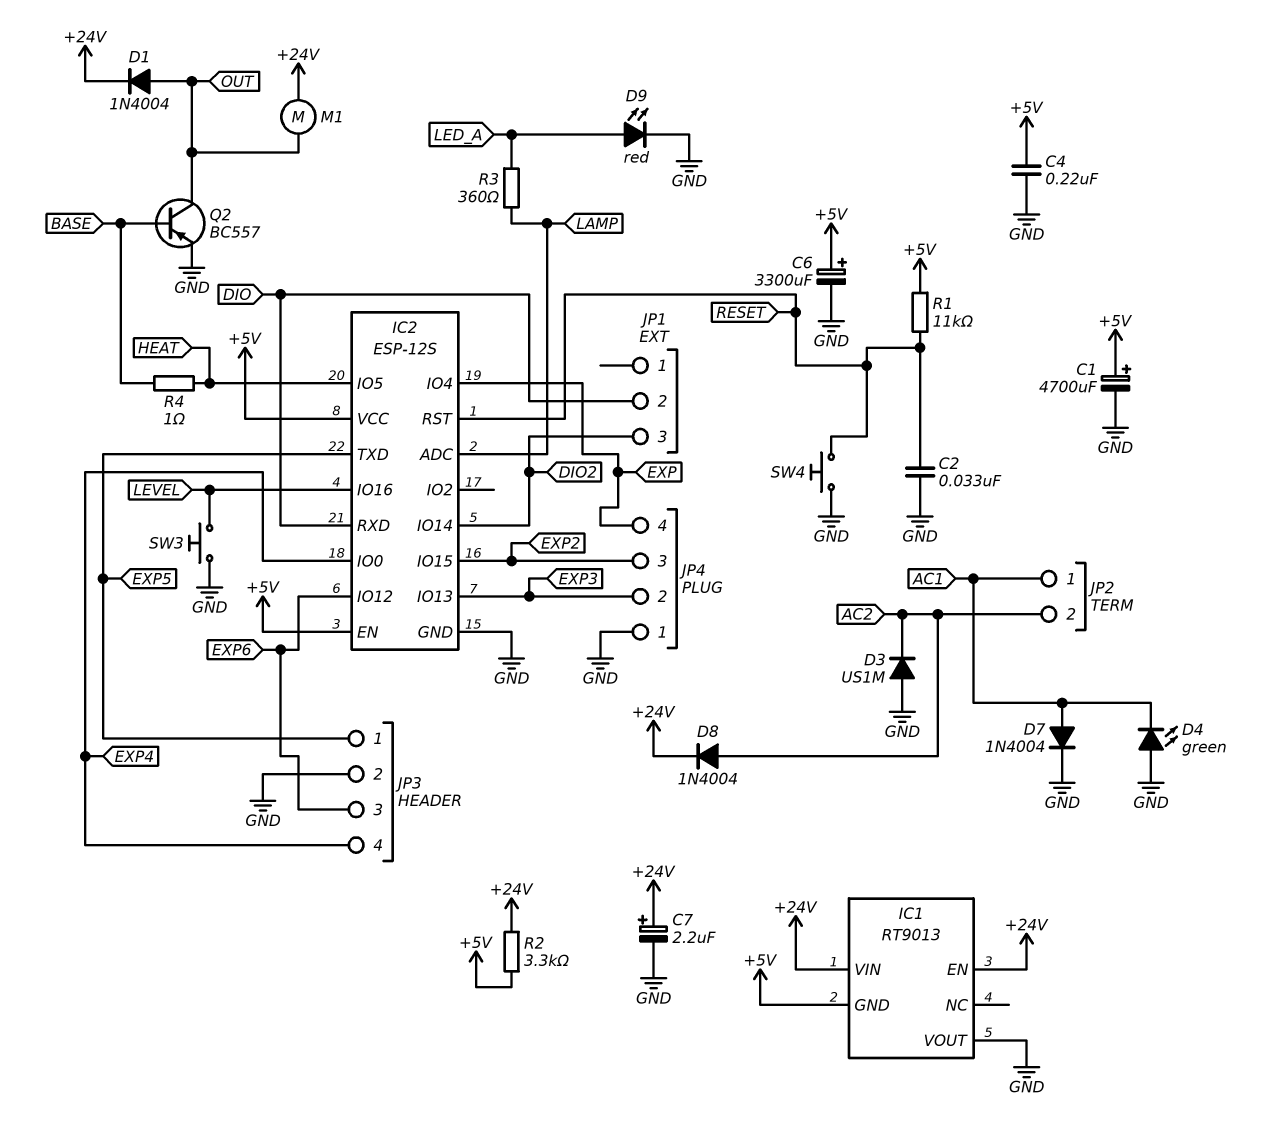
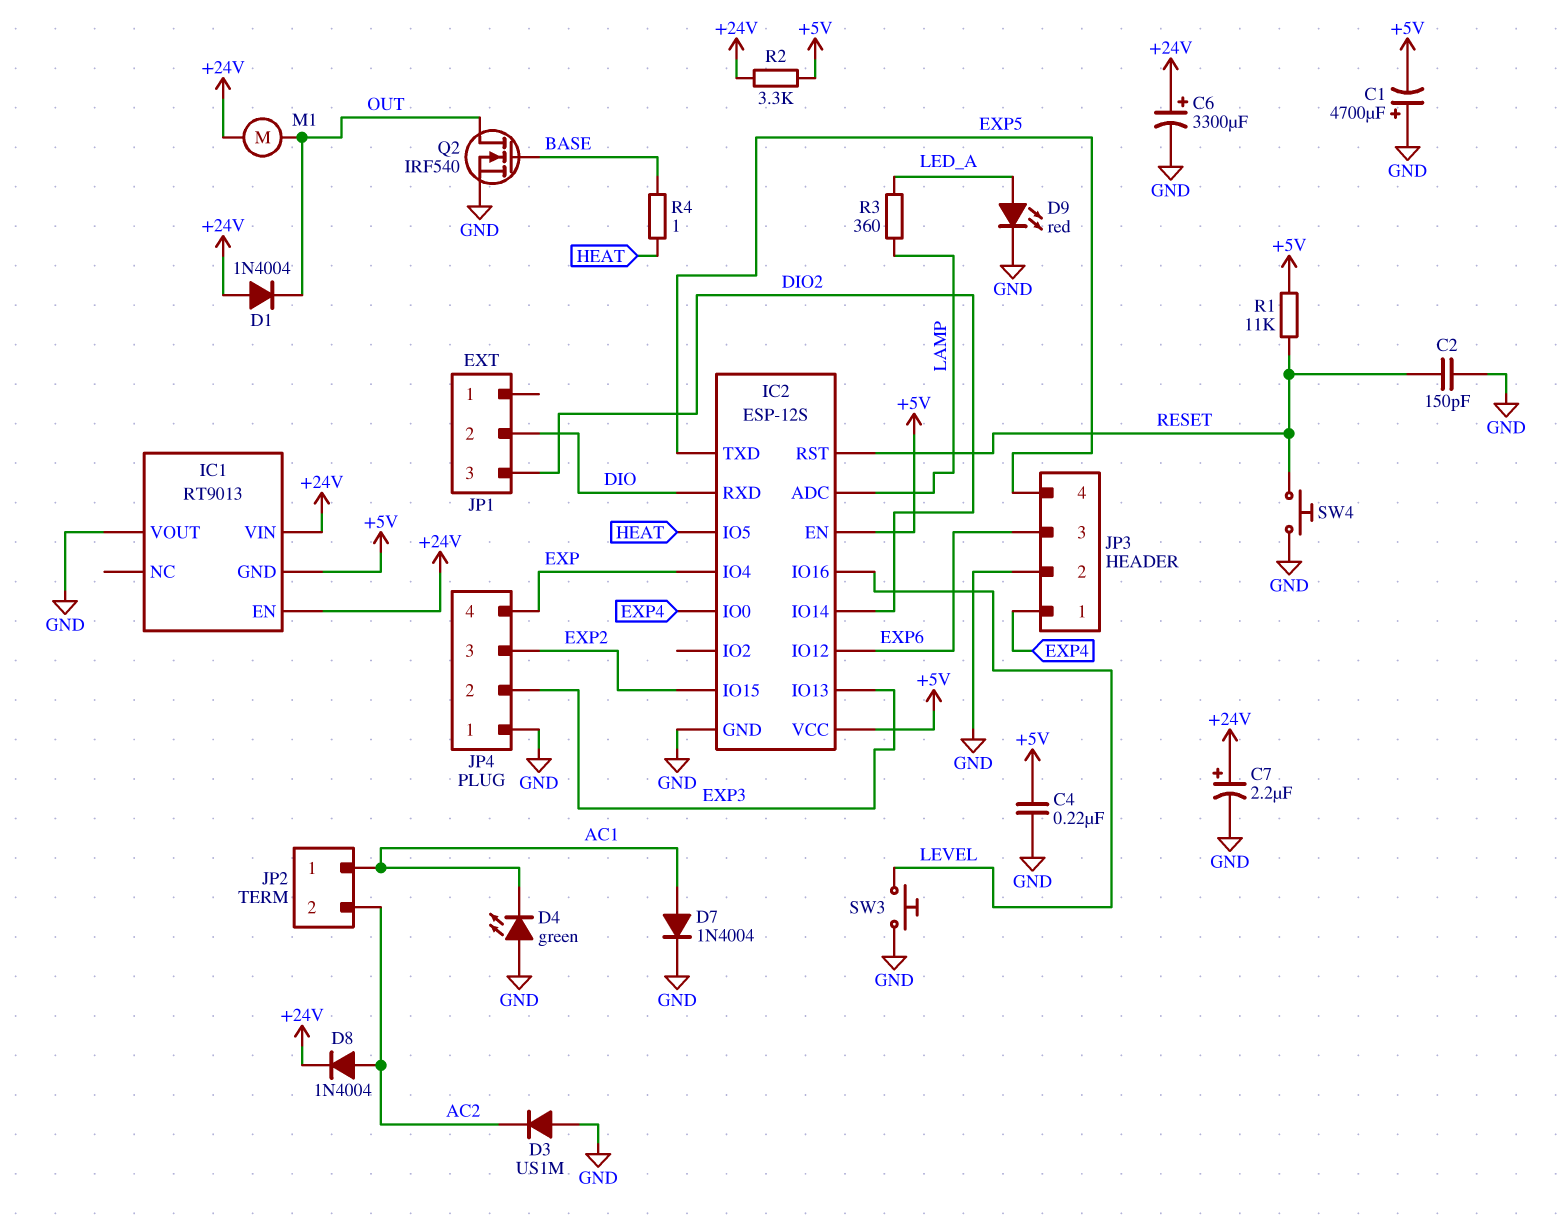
C1: 4700uF (plus +5V, minus GND) -> 4700uF (plus GND, minus +5V)
C2: 33nF (GND, RESET) -> 150pF (GND, RESET)
C6: 3300uF (plus +5V, minus GND) -> 3300uF (plus +24V, minus GND)
D1: diode 1N4004 (A OUT, K +24V) -> diode 1N4004 (A +24V, K OUT)
JP3 pin 1: EXP5 -> EXP4
JP3 pin 4: EXP4 -> EXP5
Q2: PNP BC557 (B BASE, C OUT, E GND) -> NMOS IRF540 (G BASE, D OUT, S GND)

